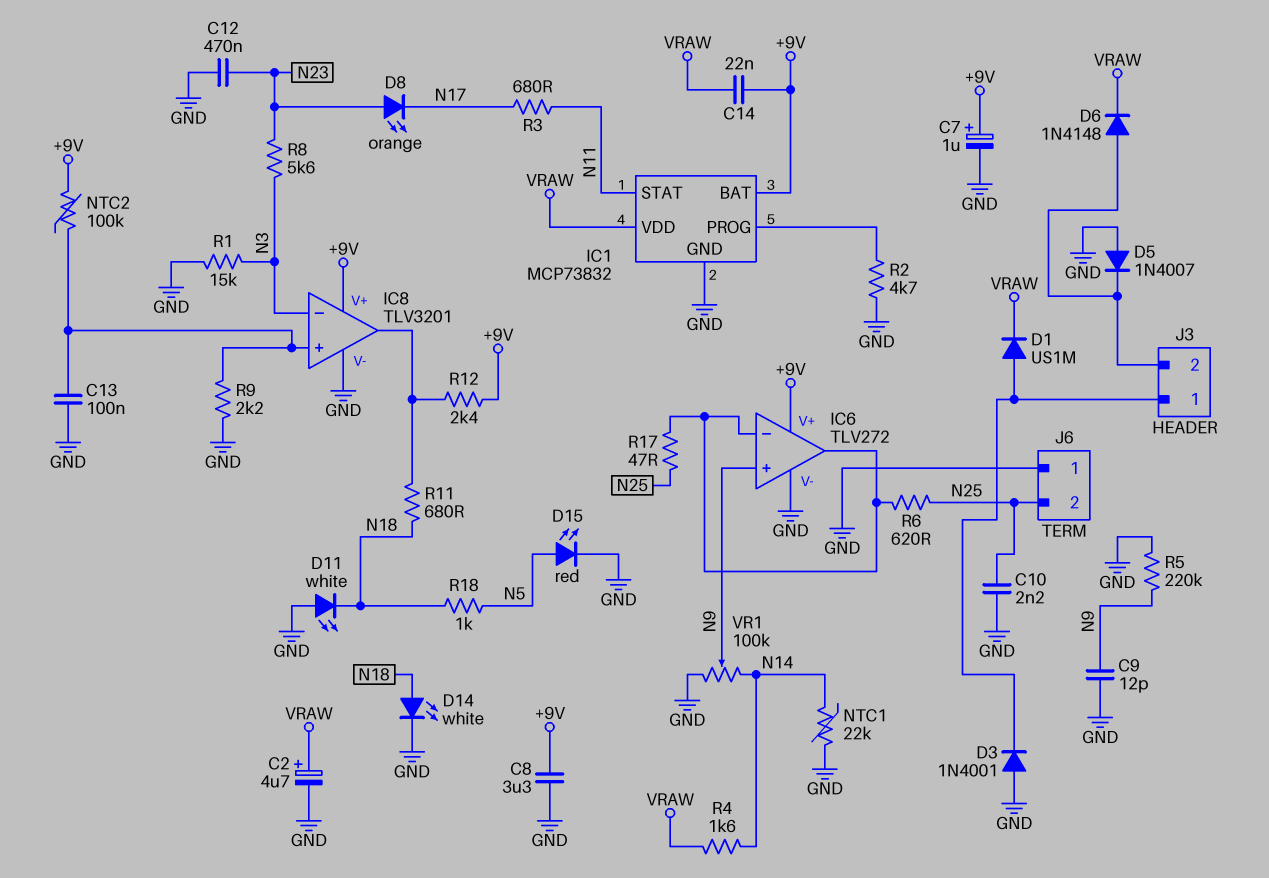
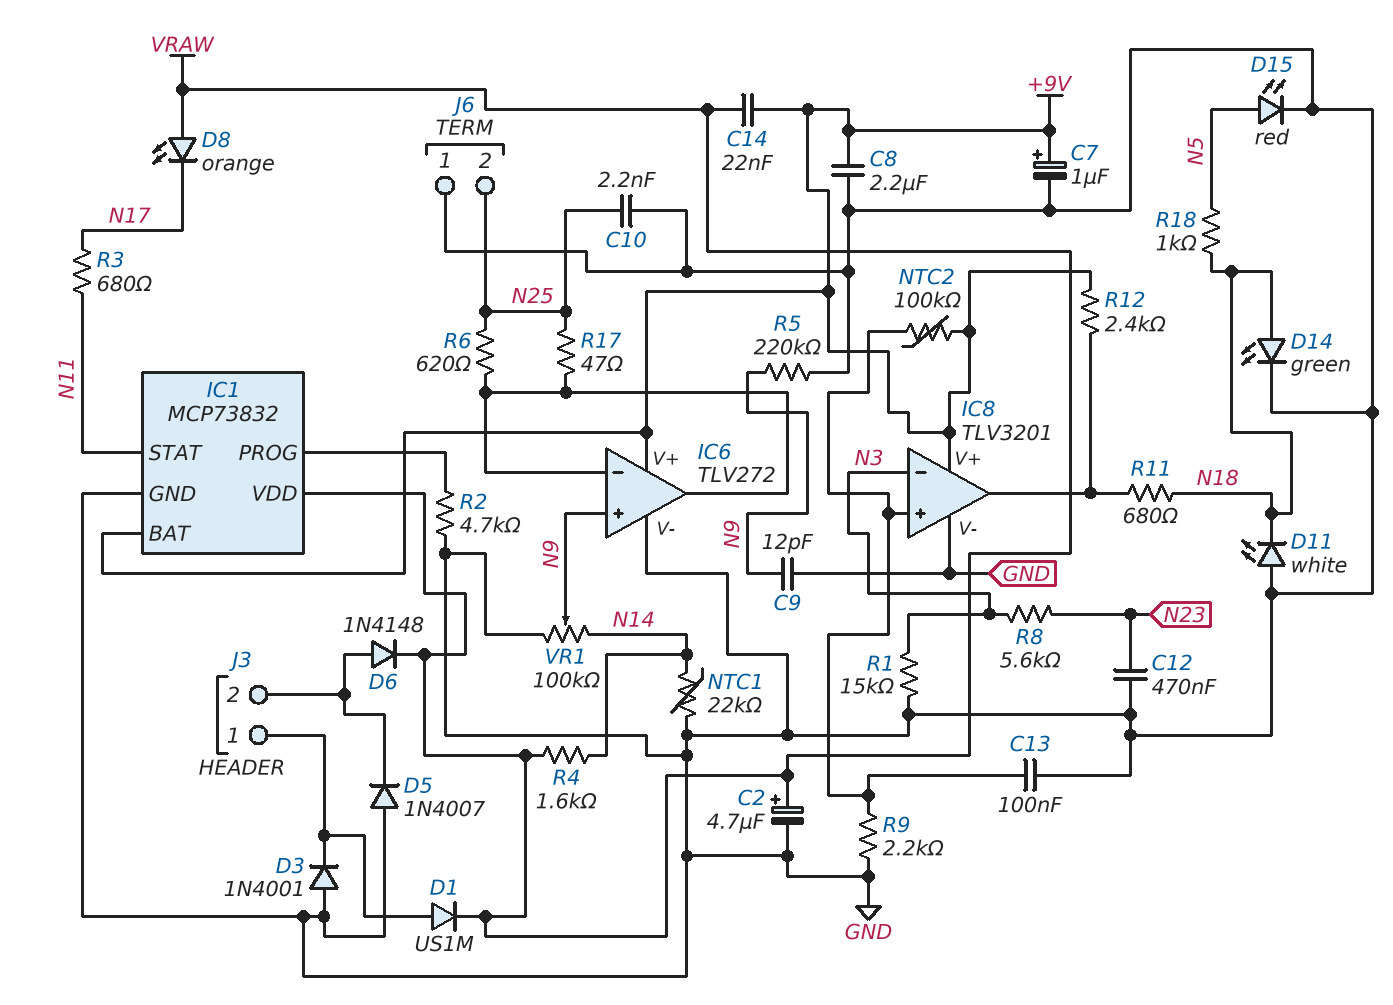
C8: 3.3uF (+9V, GND) -> 2.2uF (+9V, GND)
D8: LED orange (A N23, K N17) -> LED orange (A VRAW, K N17)
D14: LED white (A N18, K GND) -> LED green (A N18, K GND)

